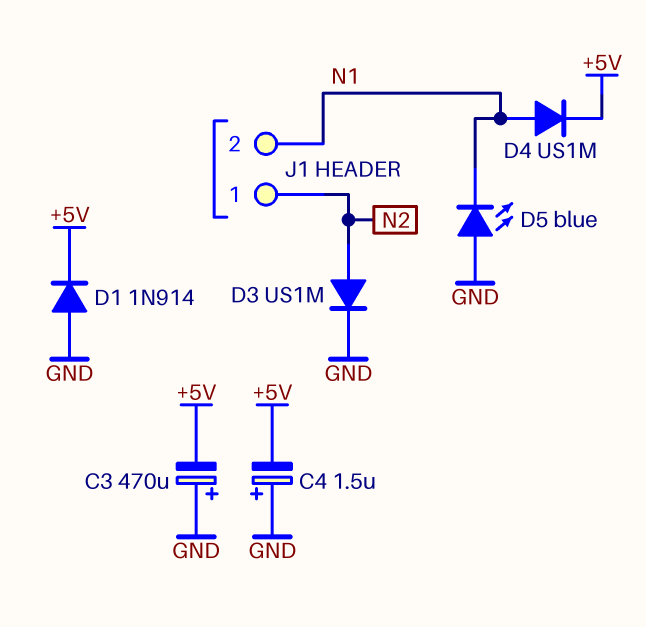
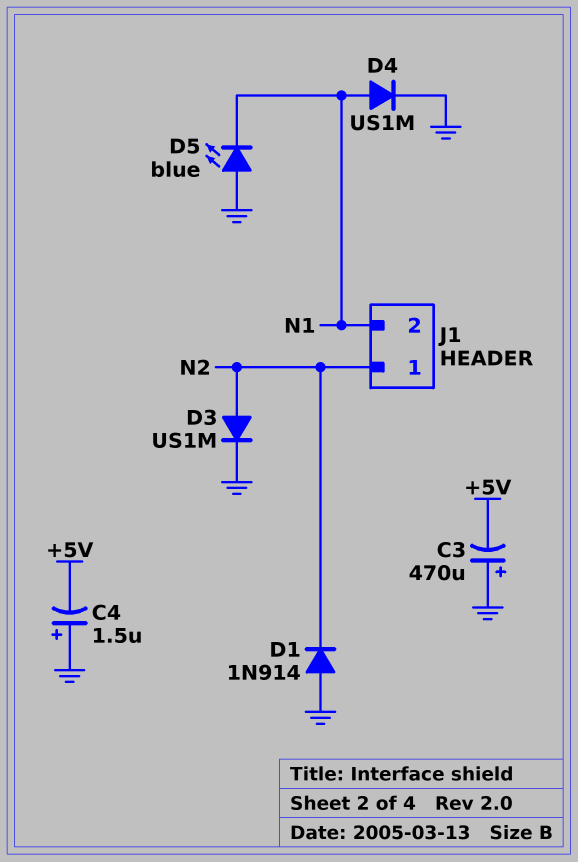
D1: diode 1N914 (A GND, K +5V) -> diode 1N914 (A GND, K N2)
D4: diode US1M (A N1, K +5V) -> diode US1M (A N1, K GND)

